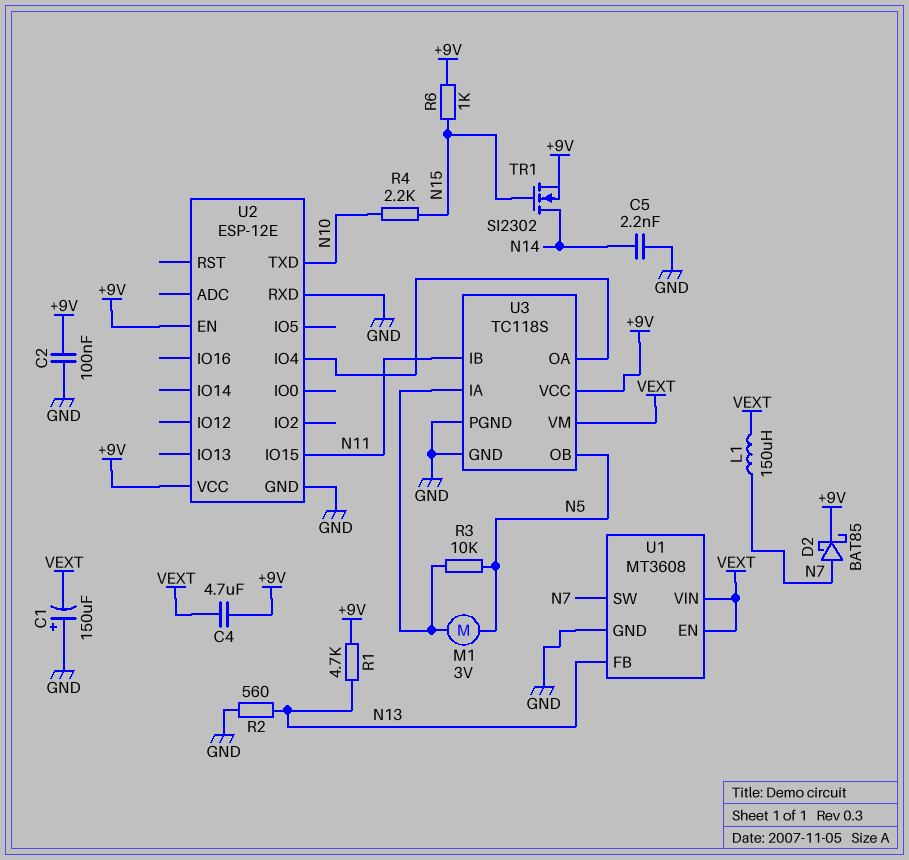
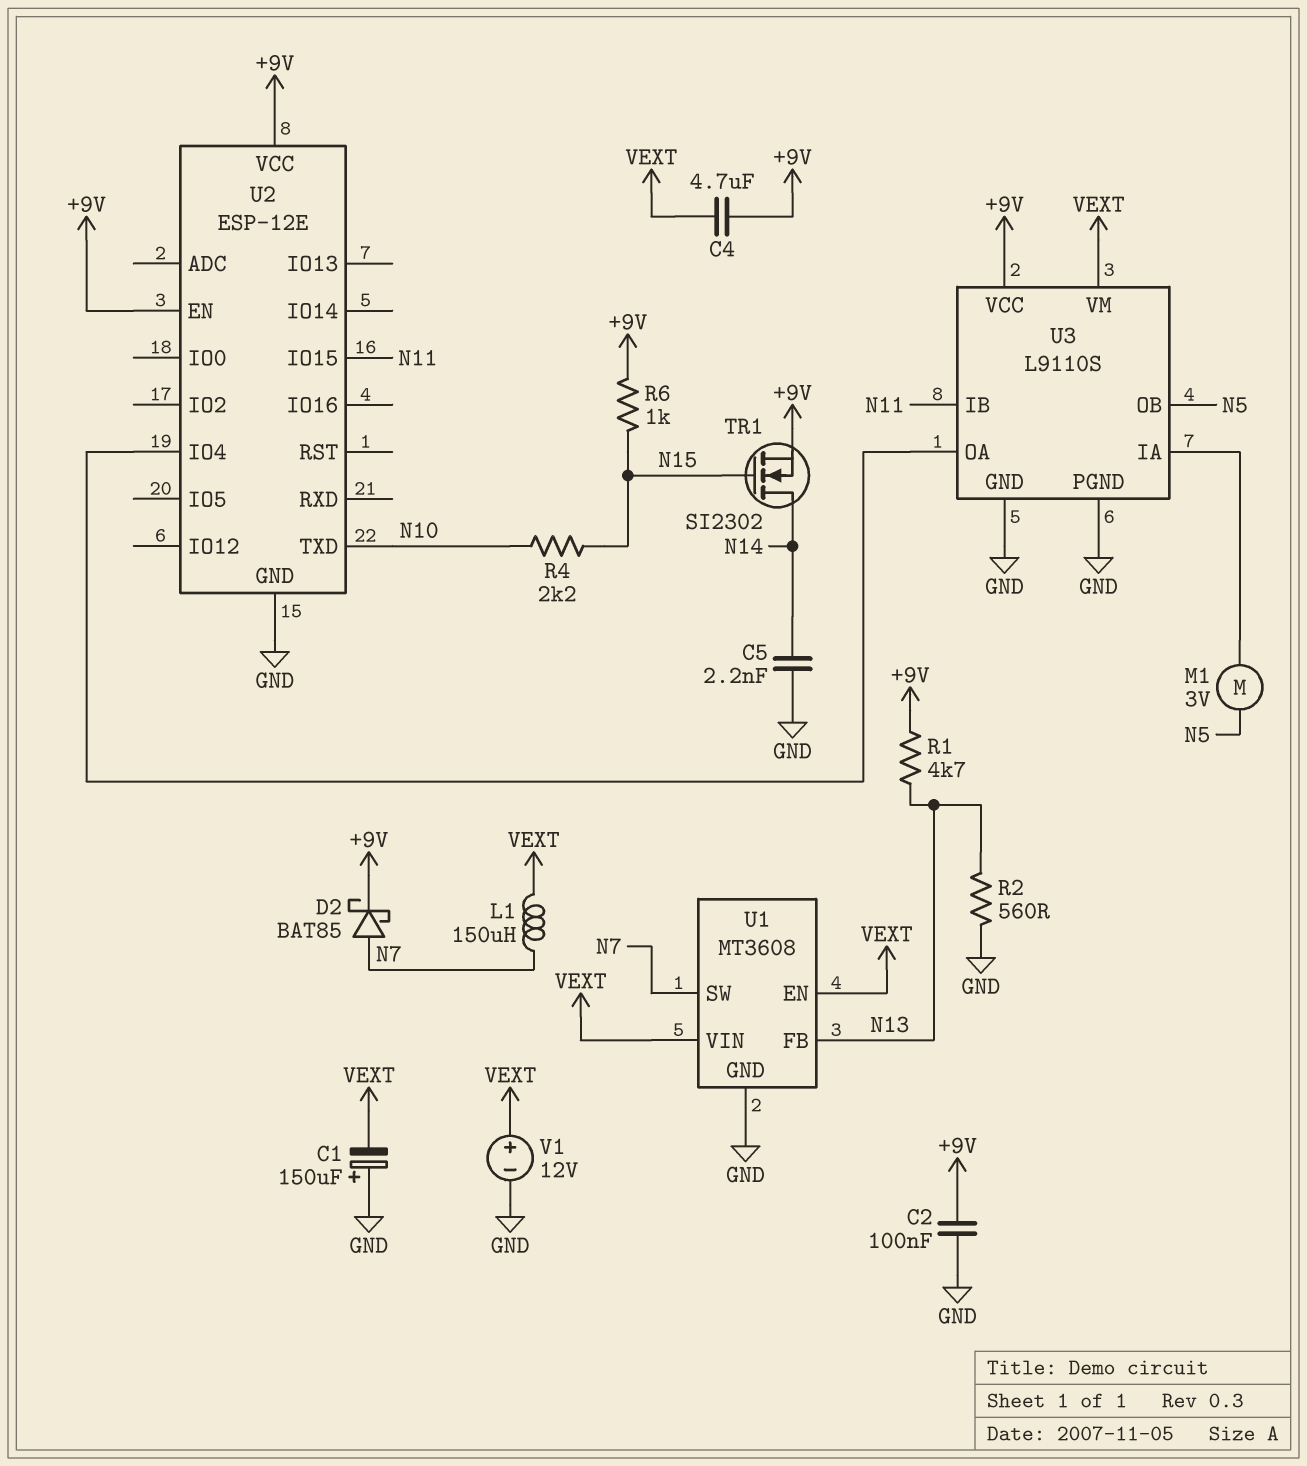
R3: 10k (N5, U3/IA) -> none
U2 pin RXD: GND -> none
U3: TC118S -> L9110S
V1: none -> 12V (plus VEXT, minus GND)

